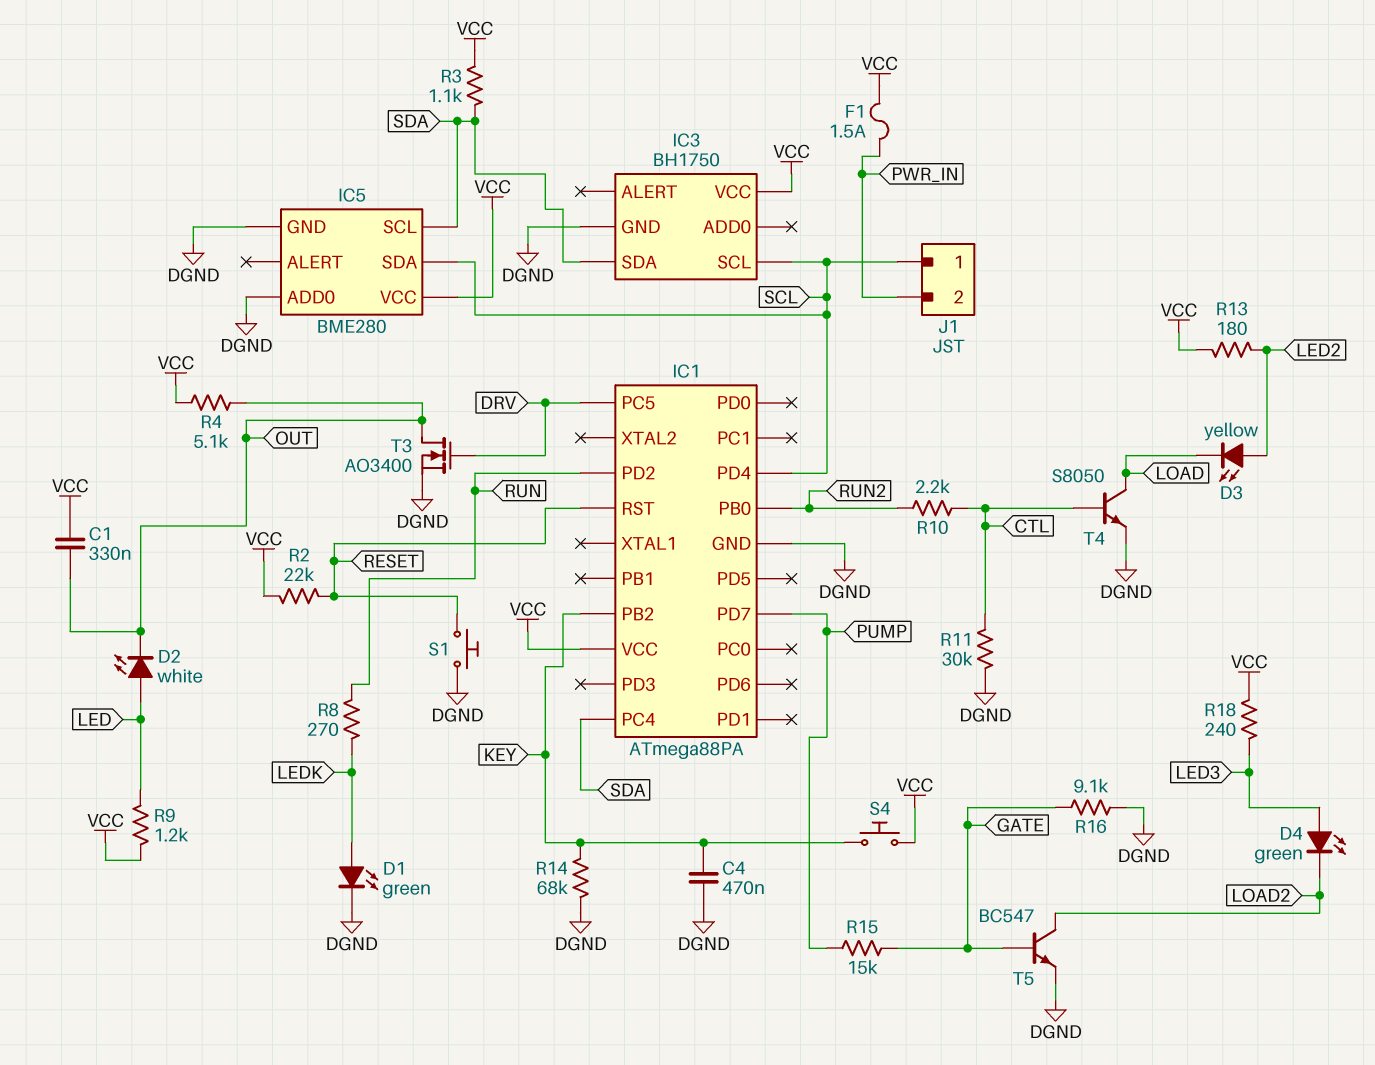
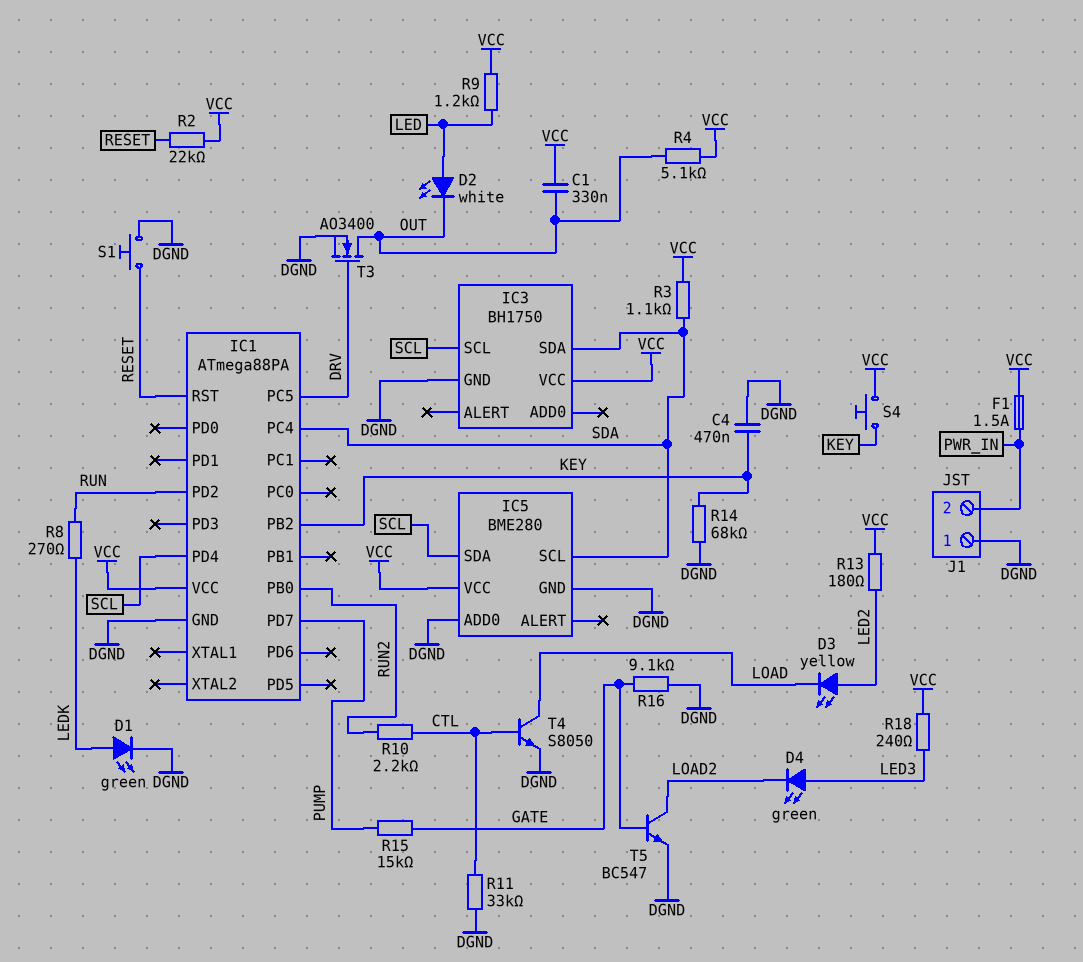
J1 pin 1: SCL -> DGND
R11: 30k (CTL, DGND) -> 33k (CTL, DGND)

